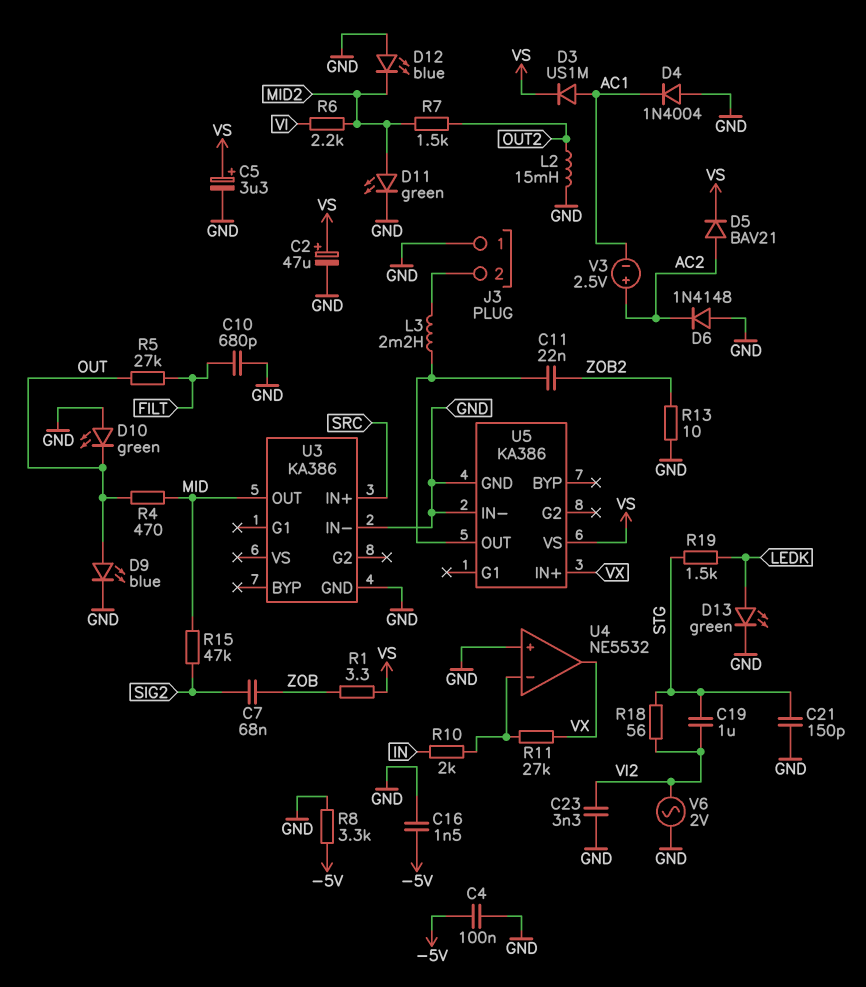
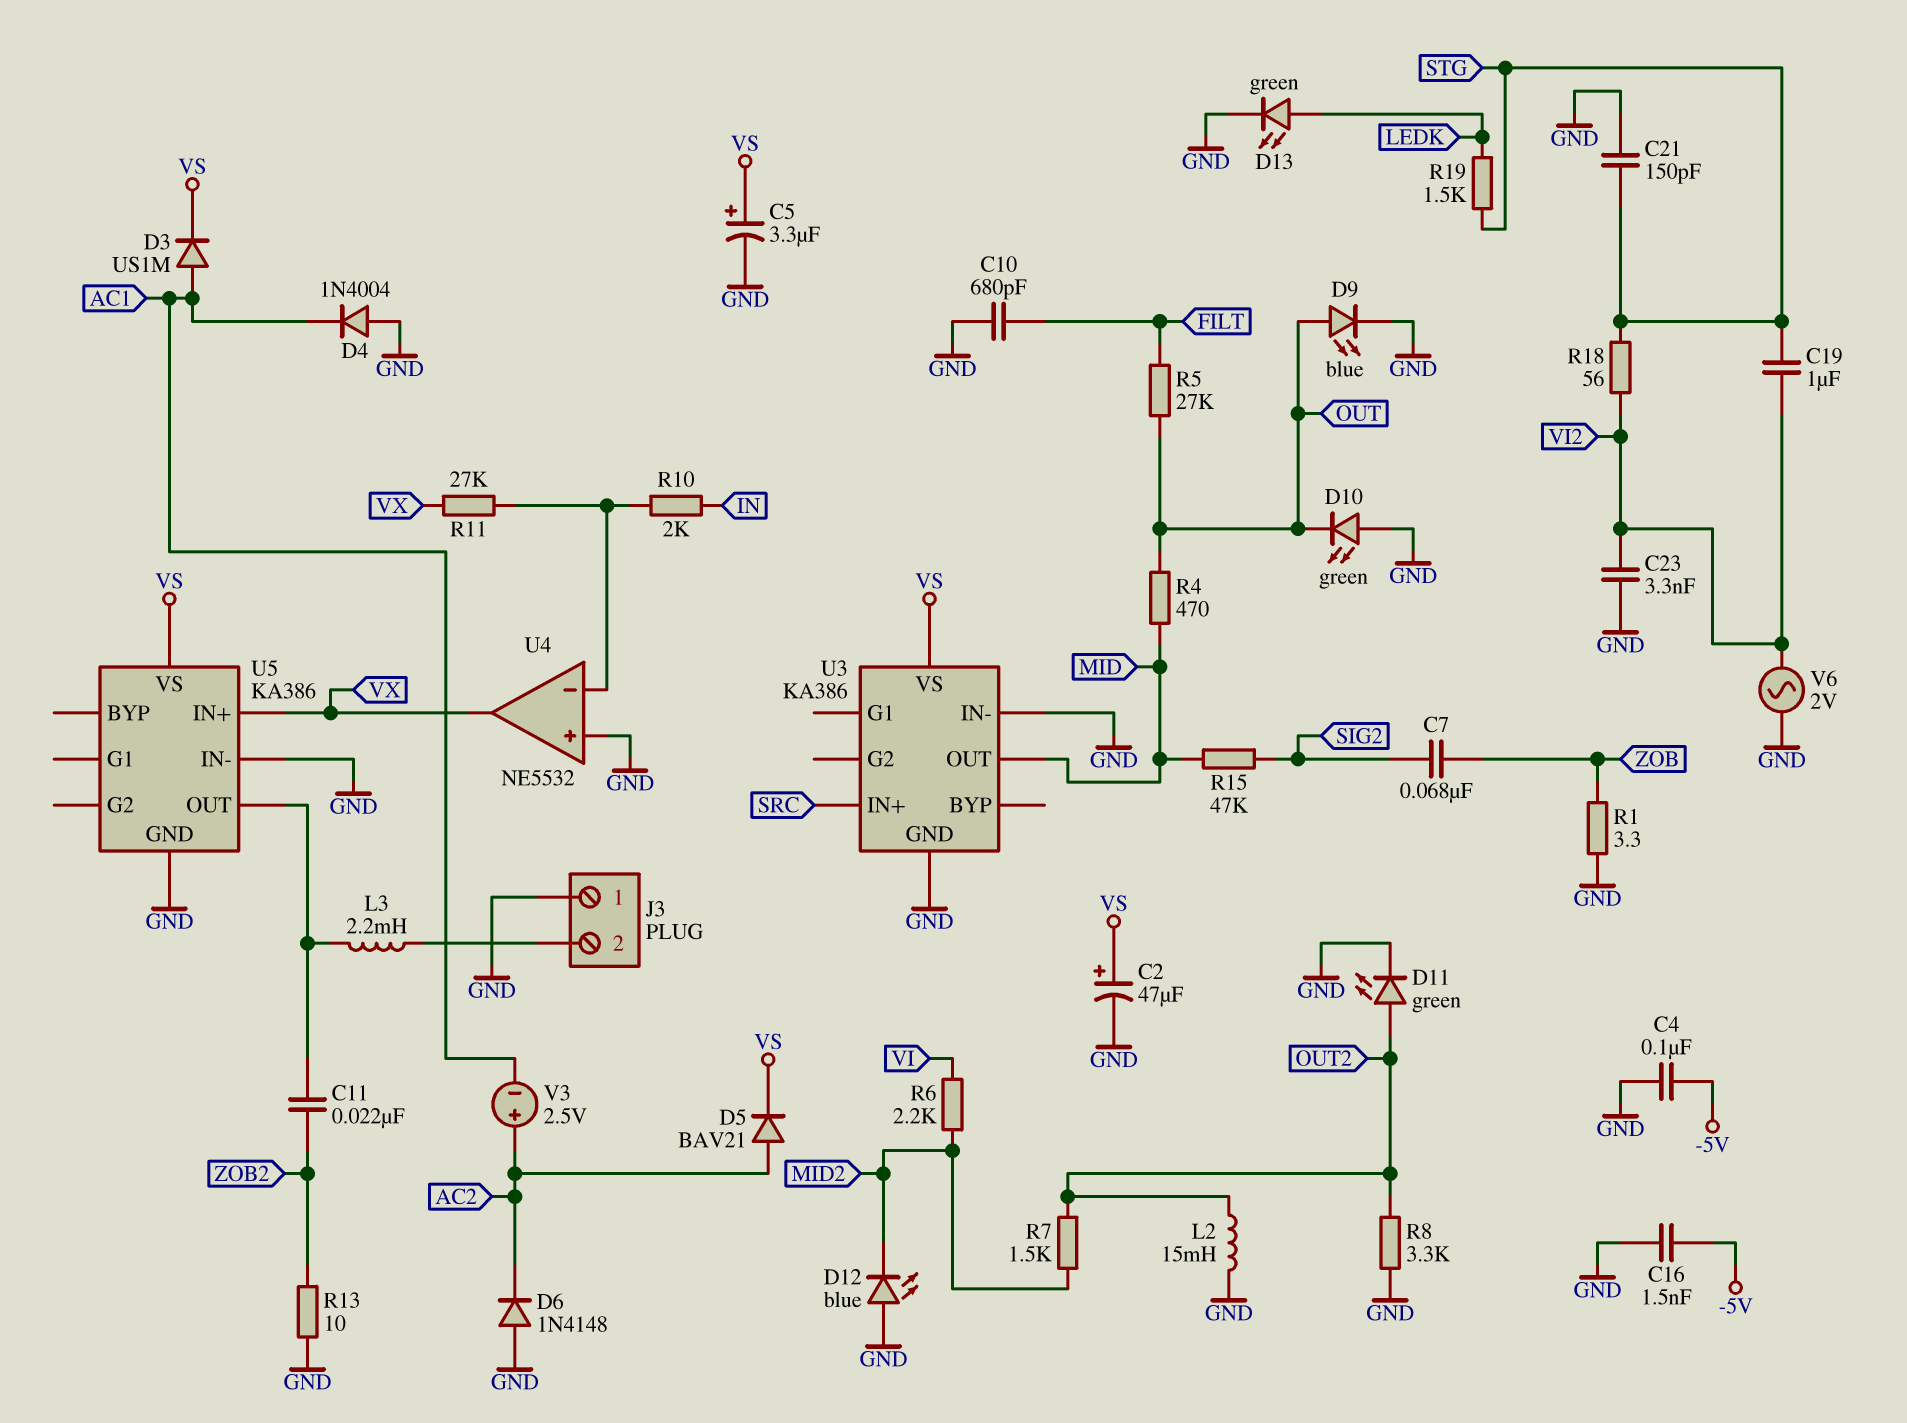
D11: LED green (A MID2, K GND) -> LED green (A OUT2, K GND)
R1: 3.3 (VS, ZOB) -> 3.3 (GND, ZOB)
R8: 3.3k (-5V, GND) -> 3.3k (GND, OUT2)
U3 pin VS: none -> VS

